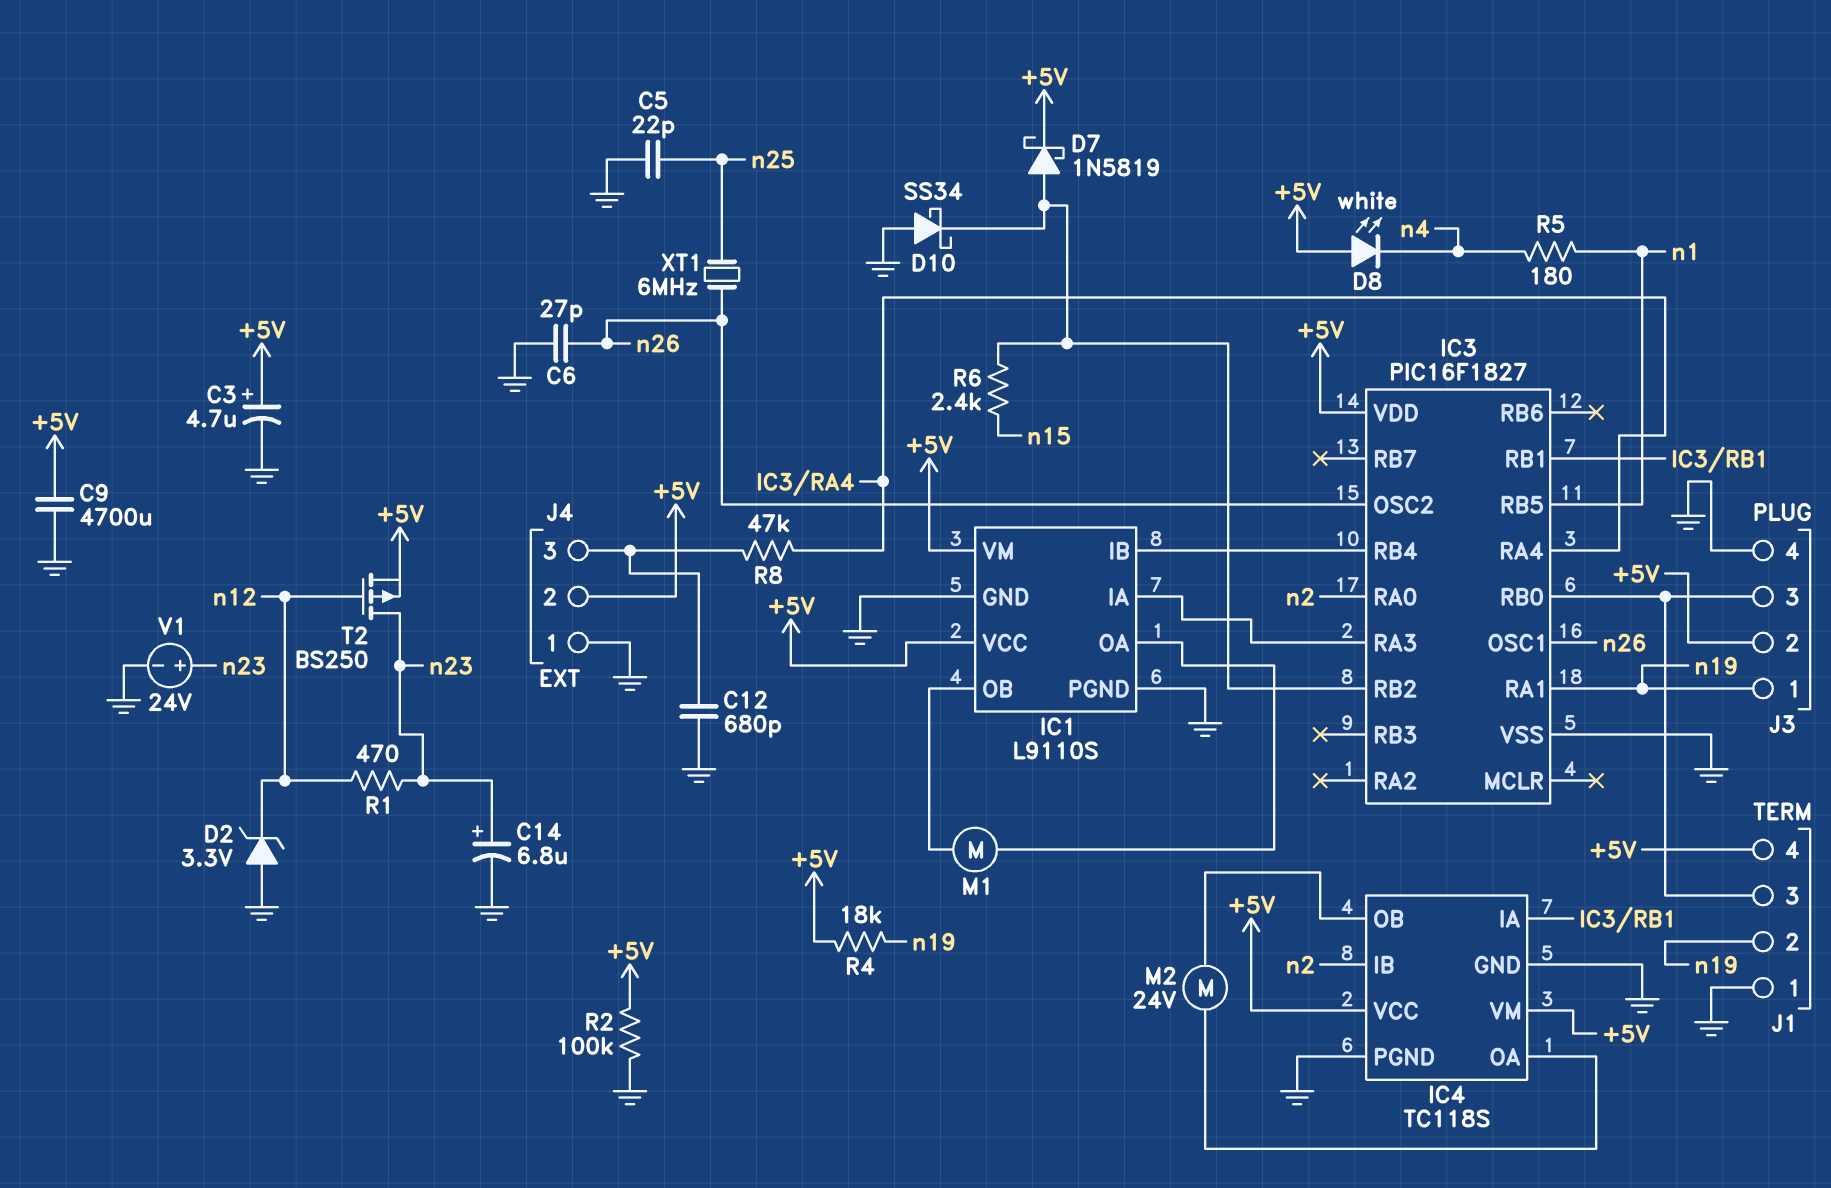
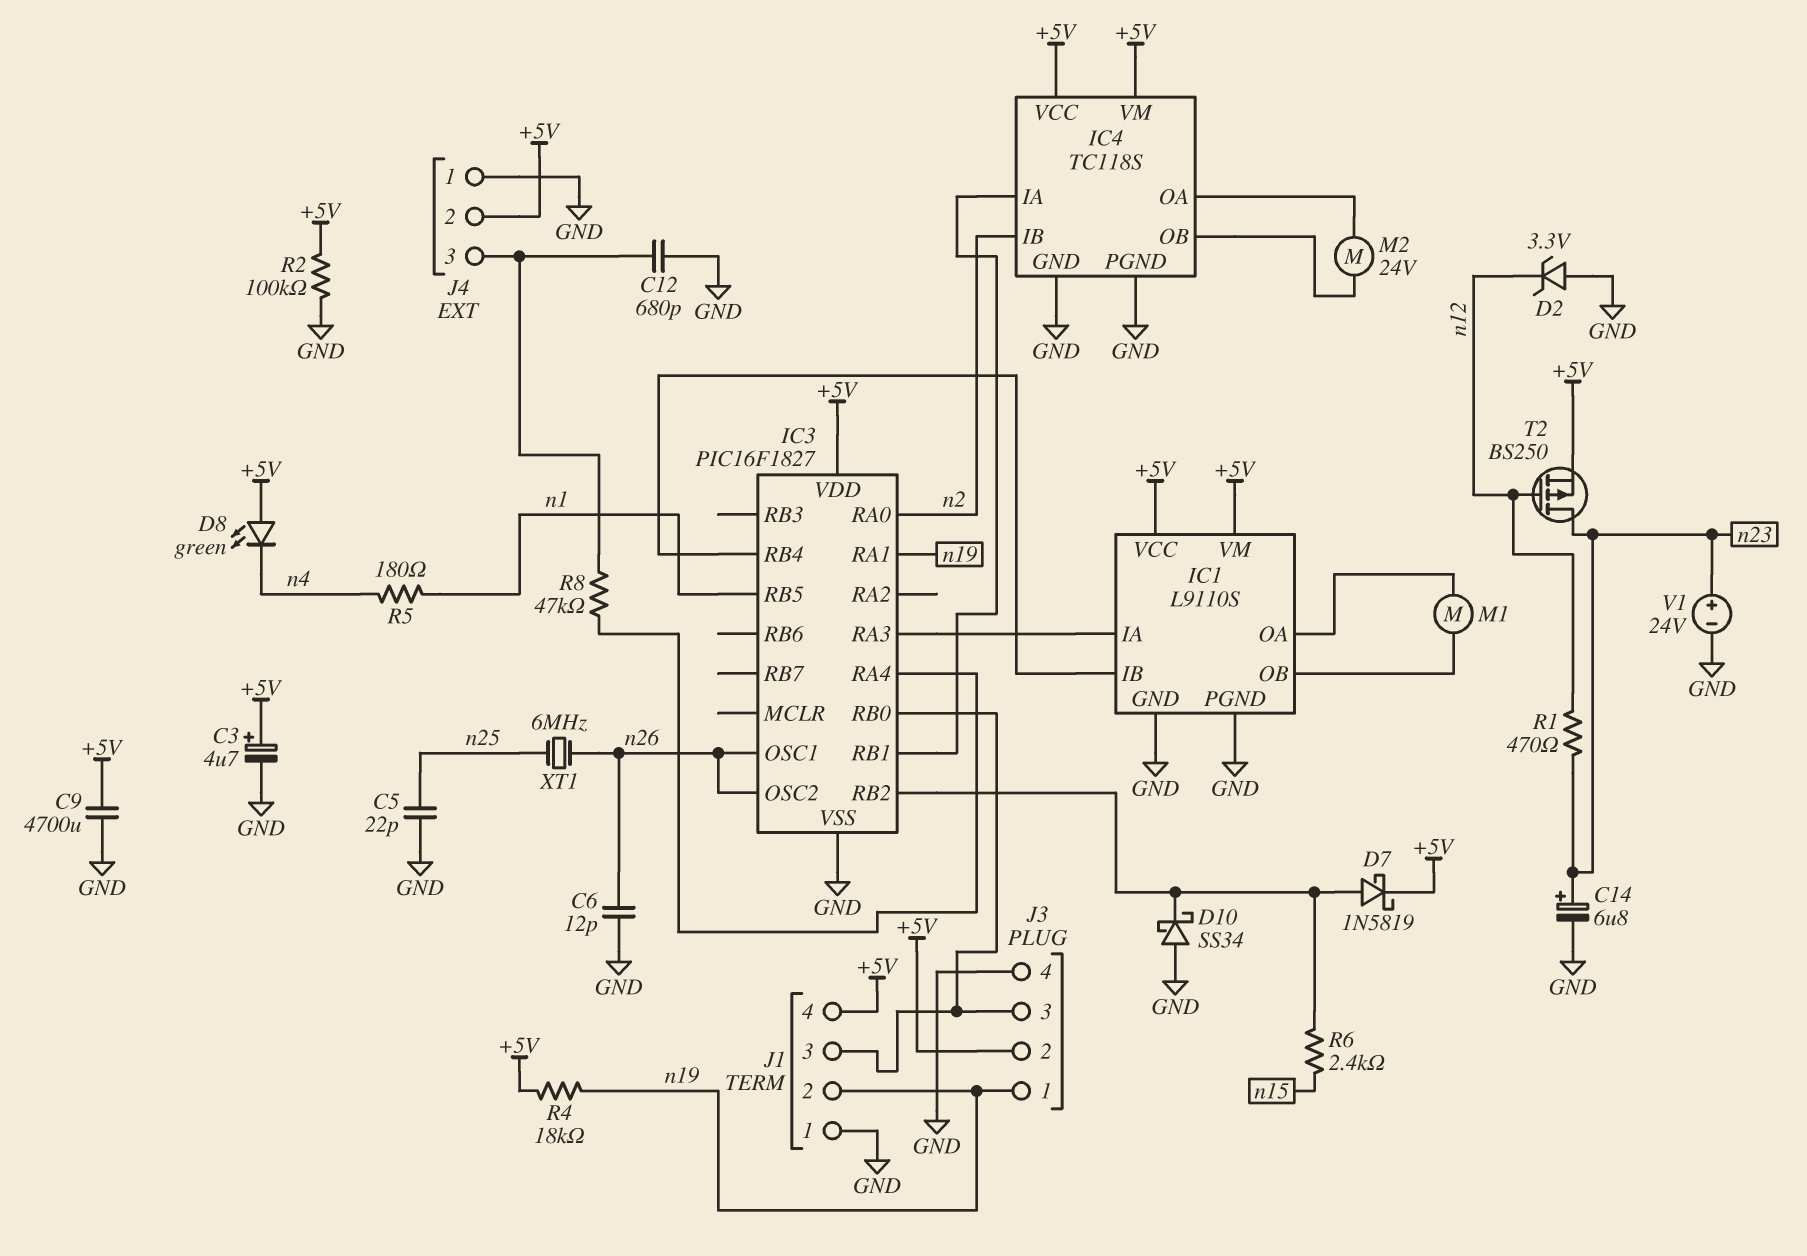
C6: 27pF (GND, n26) -> 12pF (GND, n26)
D8: LED white (A +5V, K n4) -> LED green (A +5V, K n4)

